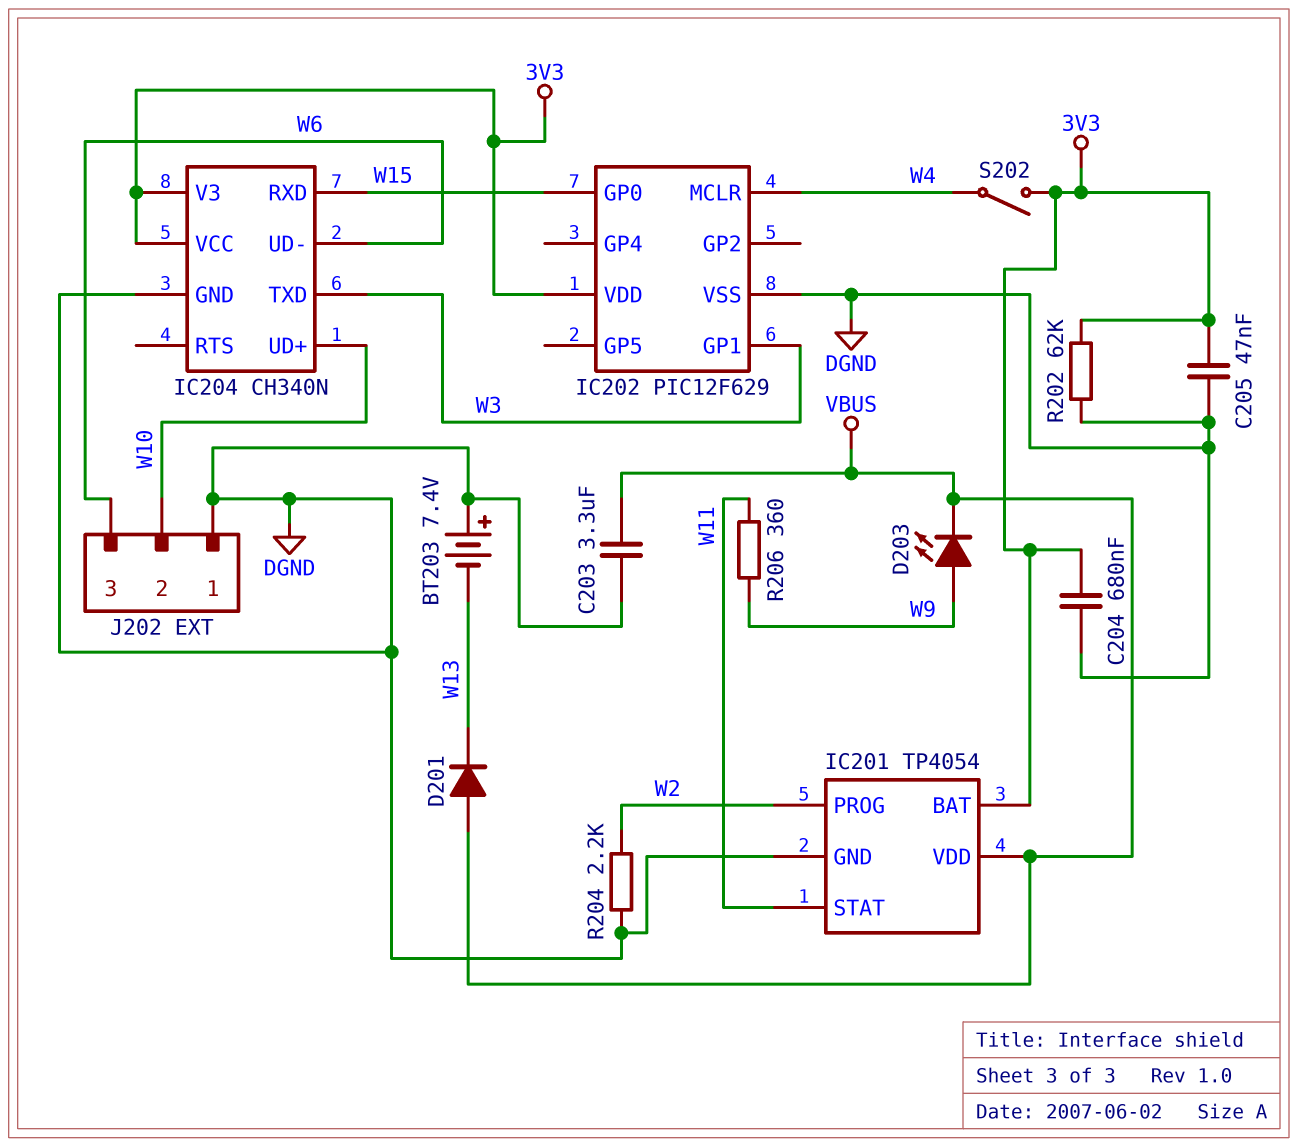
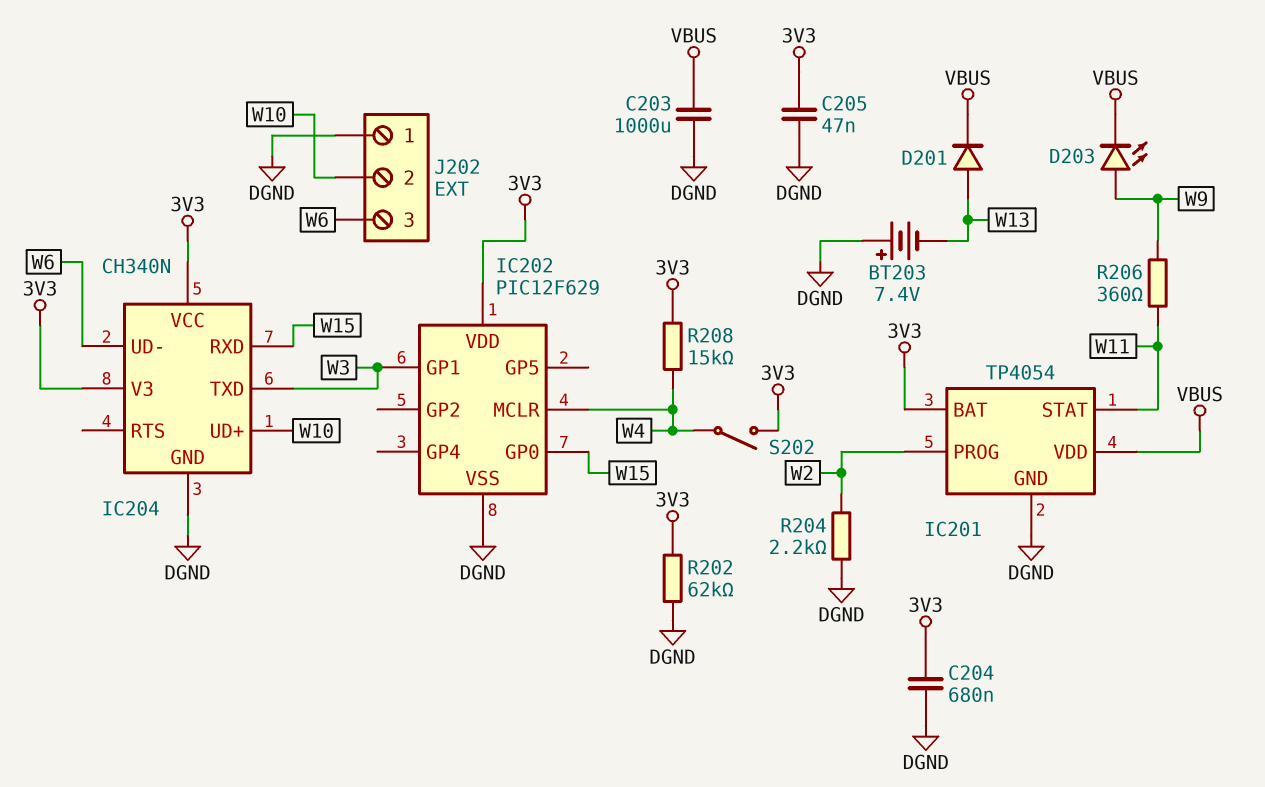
C203: 3.3uF (DGND, VBUS) -> 1000uF (DGND, VBUS)
D201: diode (A VBUS, K W13) -> diode (A W13, K VBUS)
R208: none -> 15k (3V3, W4)

